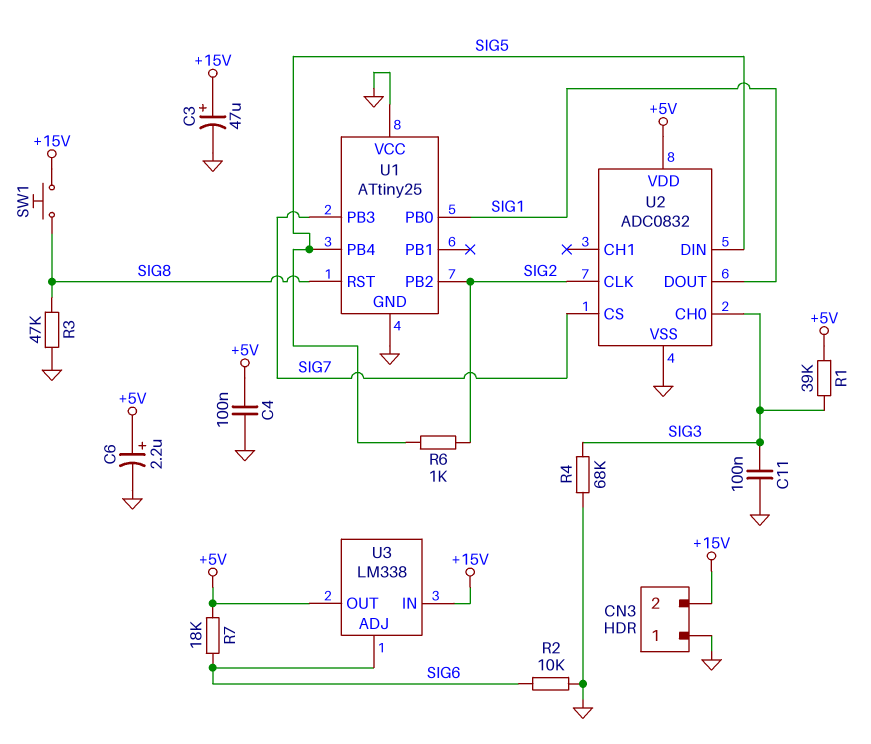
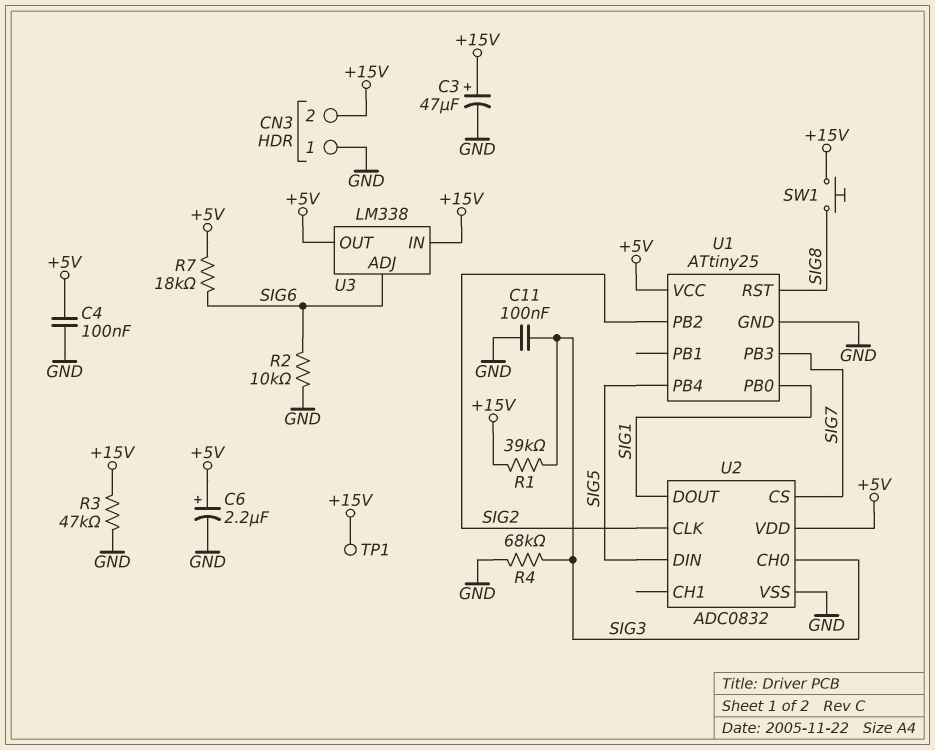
R1: 39k (+5V, SIG3) -> 39k (+15V, SIG3)
R3: 47k (GND, SIG8) -> 47k (+15V, GND)
R6: 1k (SIG2, SIG5) -> none
TP1: none -> test point (+15V)
U1 pin VCC: GND -> +5V

